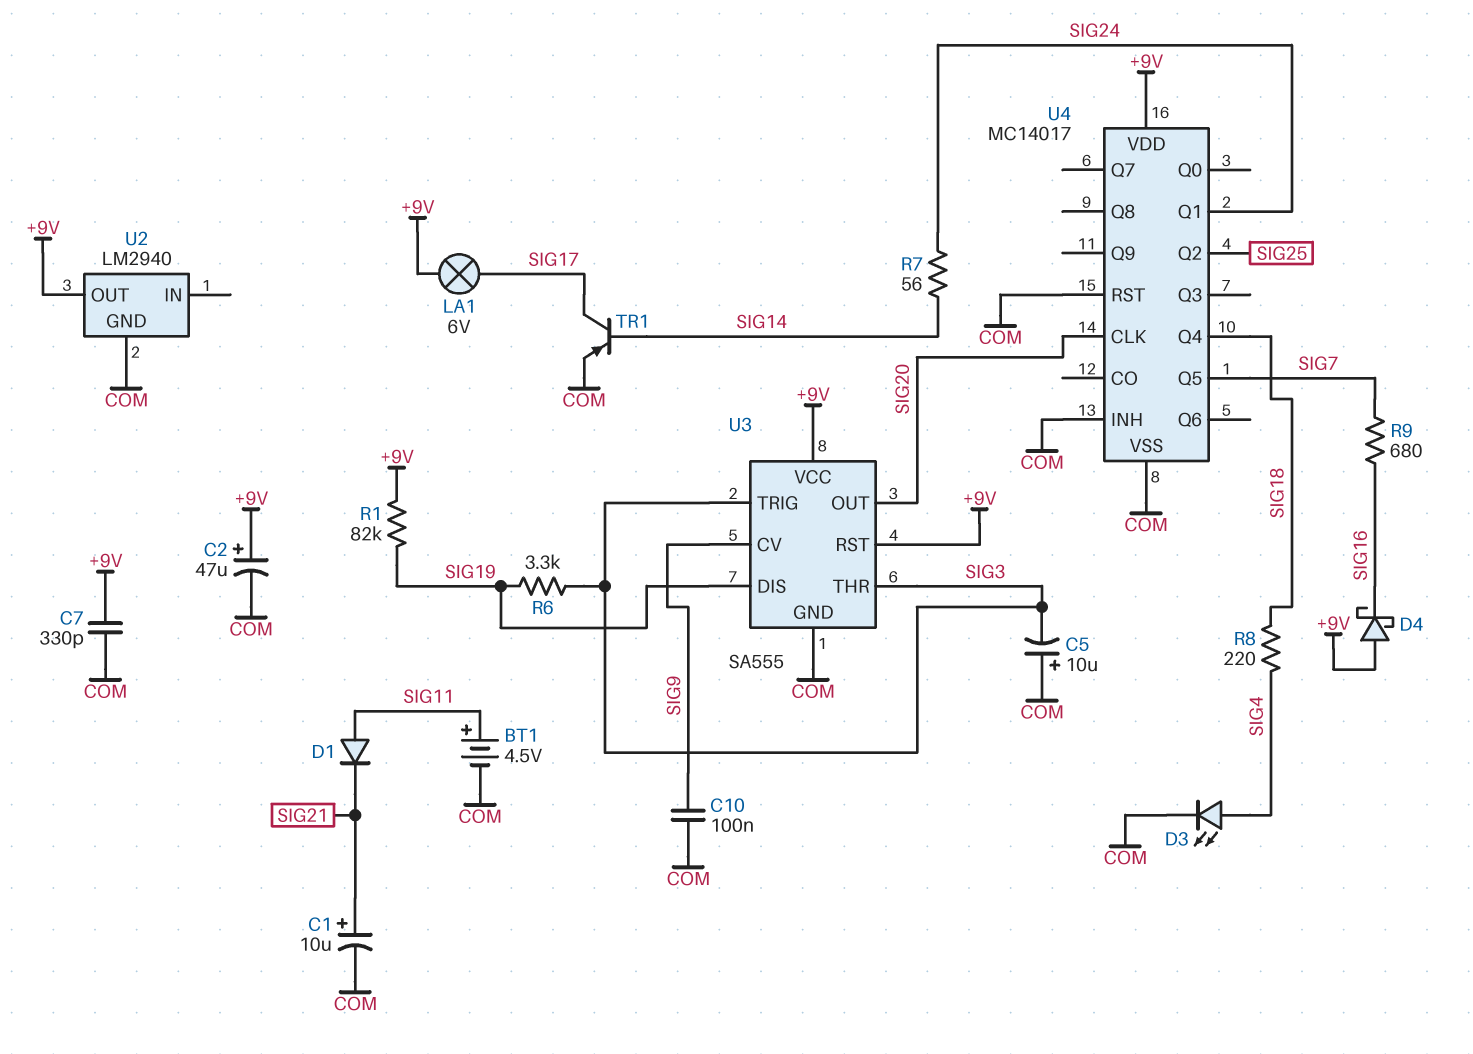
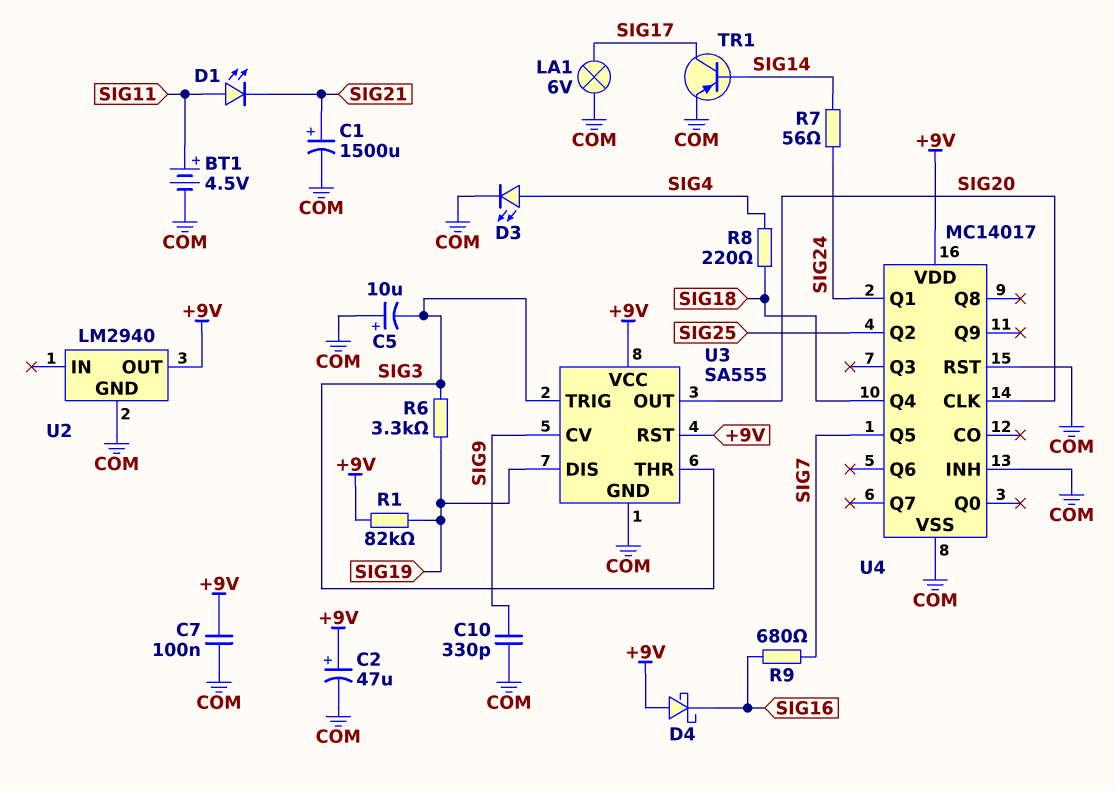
C1: 10uF (plus SIG21, minus COM) -> 1500uF (plus SIG21, minus COM)
C7: 330pF (+9V, COM) -> 100nF (+9V, COM)
C10: 100nF (COM, SIG9) -> 330pF (COM, SIG9)
D1: diode (A SIG11, K SIG21) -> LED (A SIG11, K SIG21)
LA1: lamp 6V (+9V, SIG17) -> lamp 6V (COM, SIG17)

